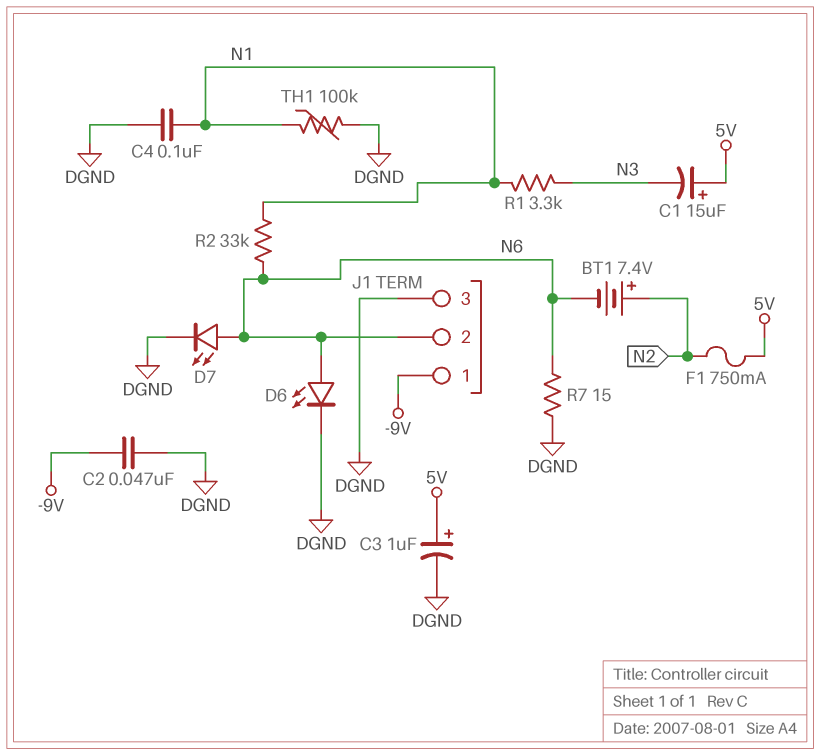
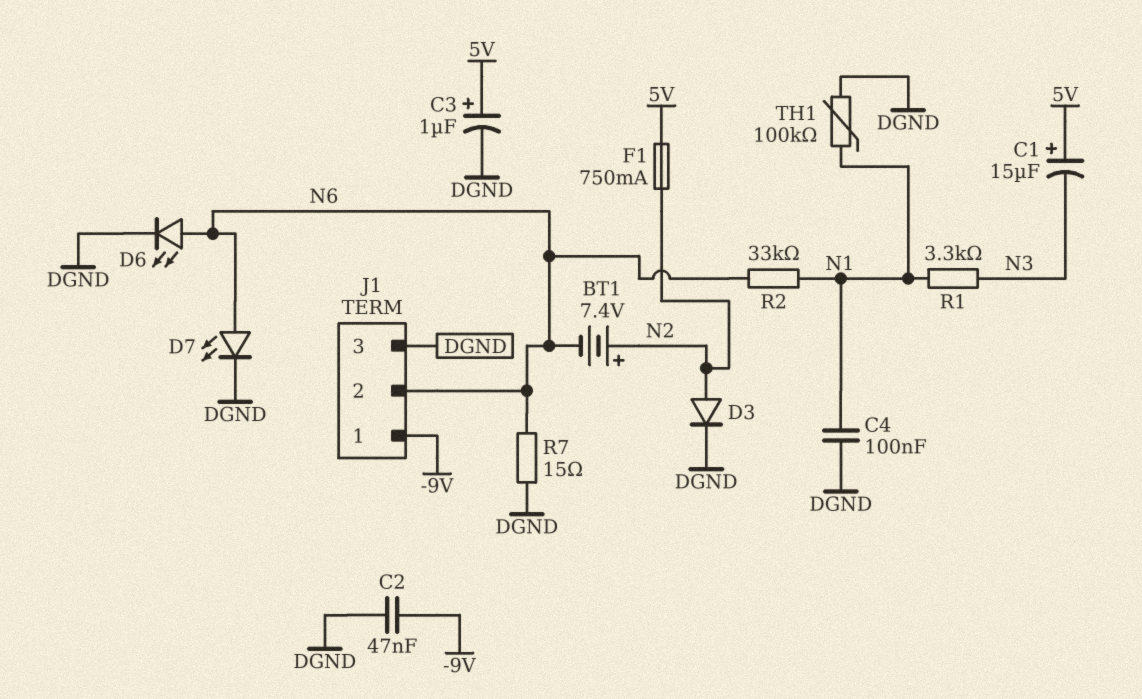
D3: none -> diode (A N2, K DGND)

